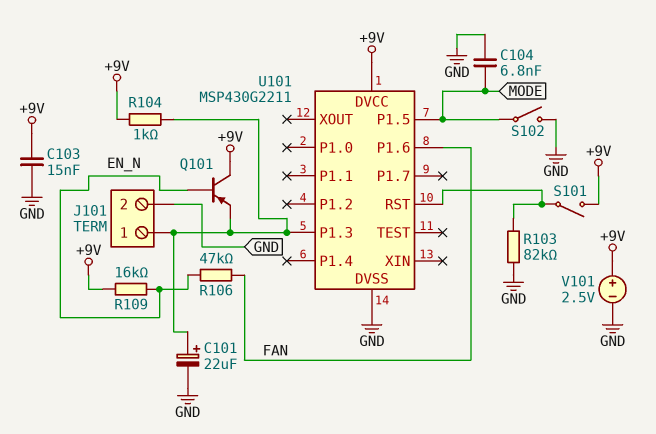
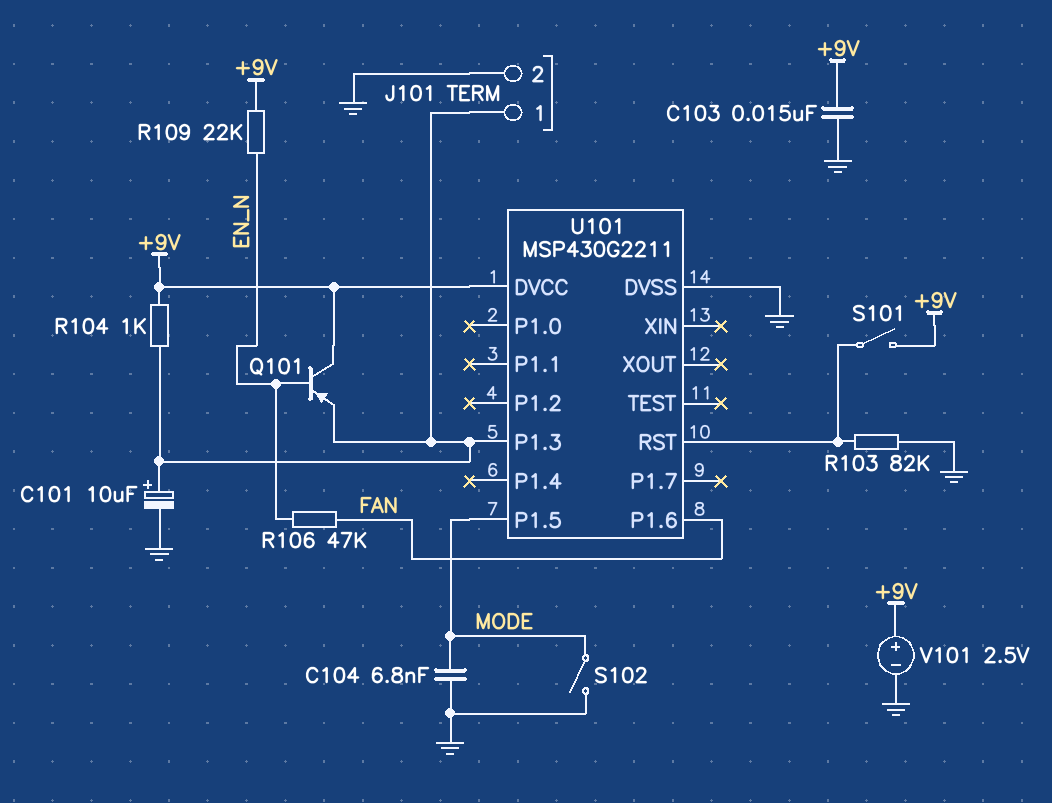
C101: 22uF (plus J101/1, minus GND) -> 10uF (plus J101/1, minus GND)
R109: 16k (+9V, EN_N) -> 22k (+9V, EN_N)

